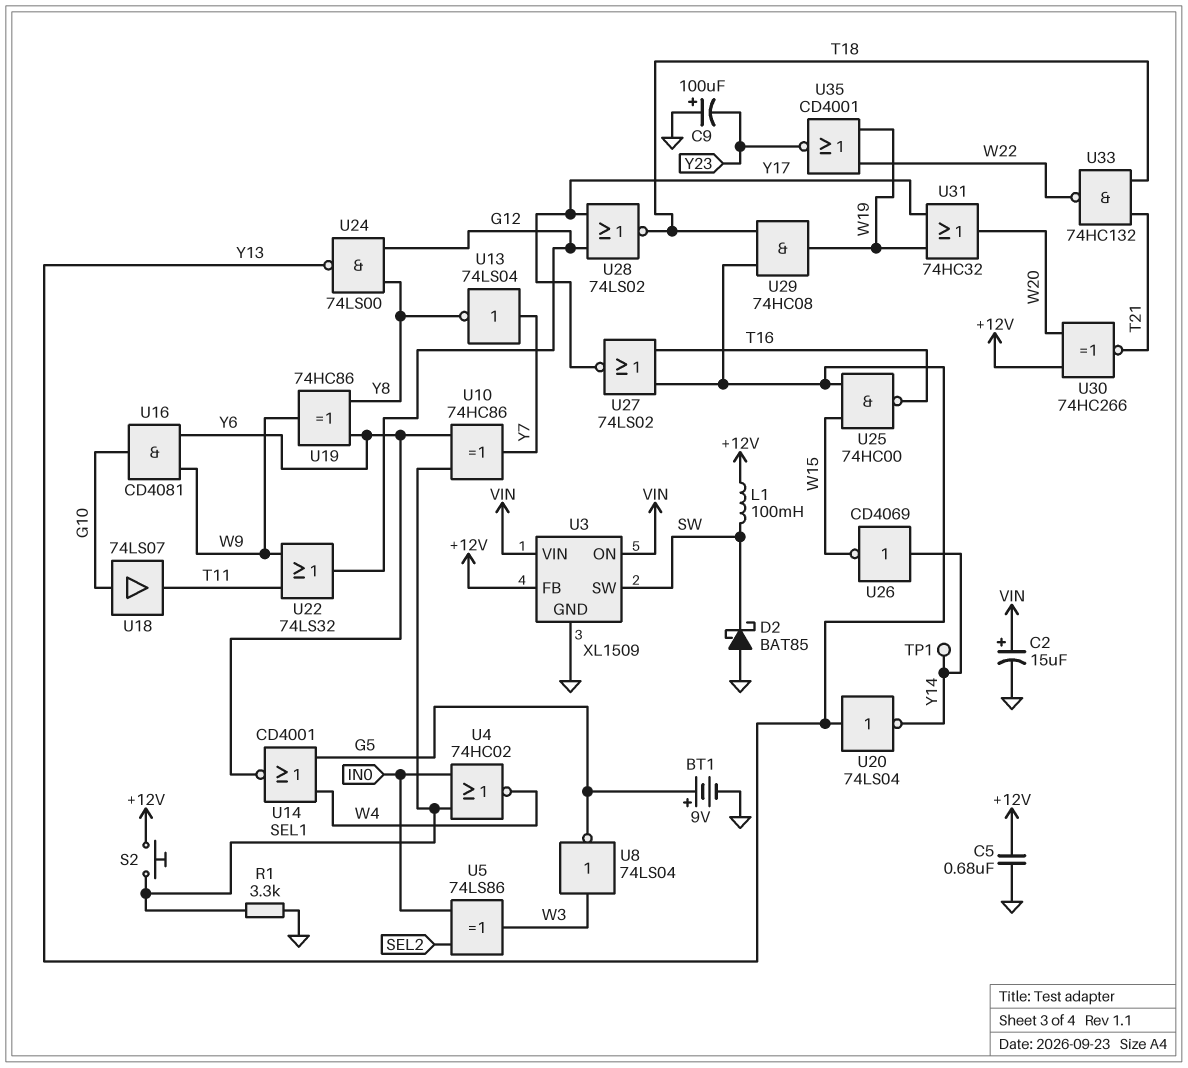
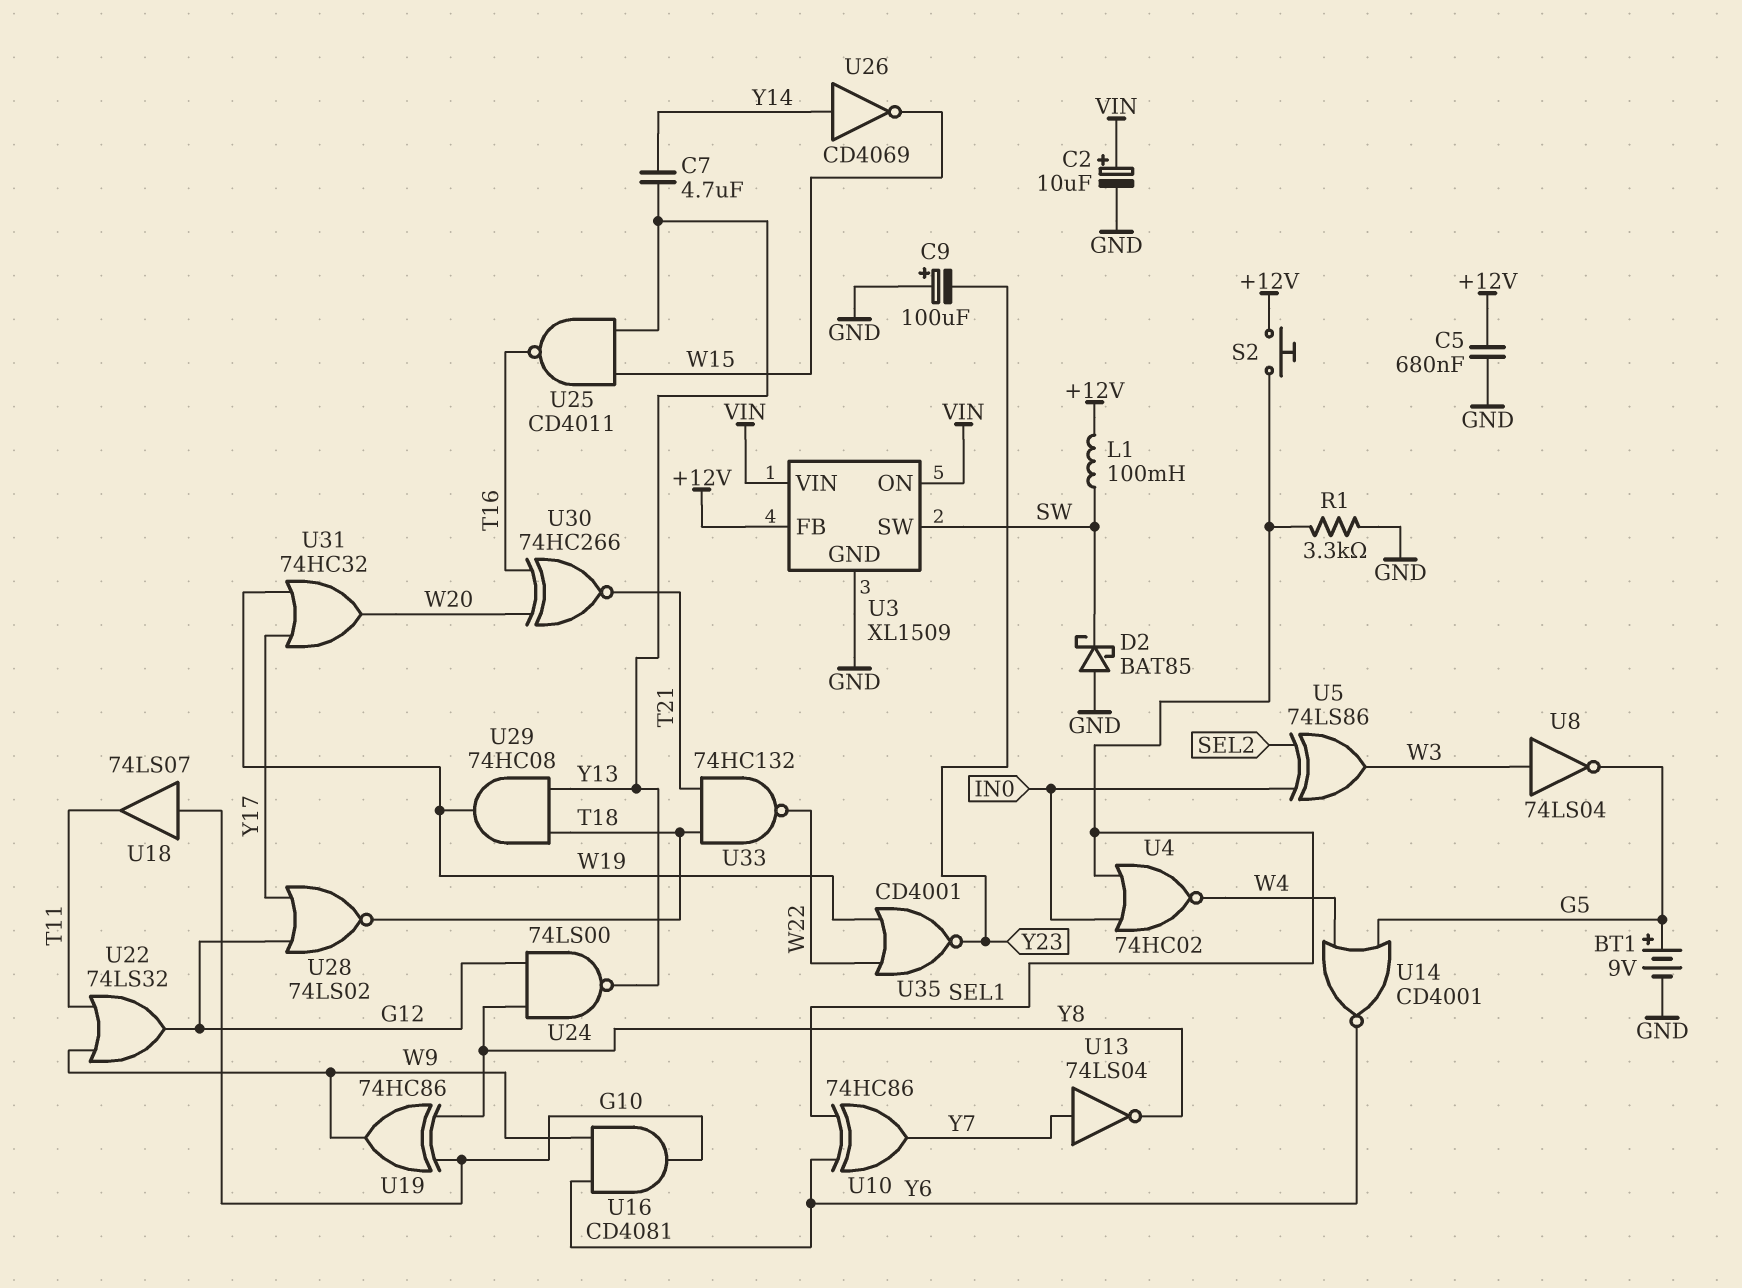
C2: 15uF (plus VIN, minus GND) -> 10uF (plus VIN, minus GND)
C7: none -> 4.7uF (Y13, Y14)
TP1: test point (Y14) -> none
U19: XOR 74HC86 (in Y6, in Y8, out W9) -> XOR 74HC86 (in G10, in Y8, out W9)
U20: NOT 74LS04 (in Y13, out Y14) -> none
U25: NAND 74HC00 (in W15, in Y13, out T16) -> NAND CD4011 (in W15, in Y13, out T16)
U27: NOR 74LS02 (in T16, in Y13, out Y17) -> none
U30: XNOR 74HC266 (in +12V, in W20, out T21) -> XNOR 74HC266 (in T16, in W20, out T21)

